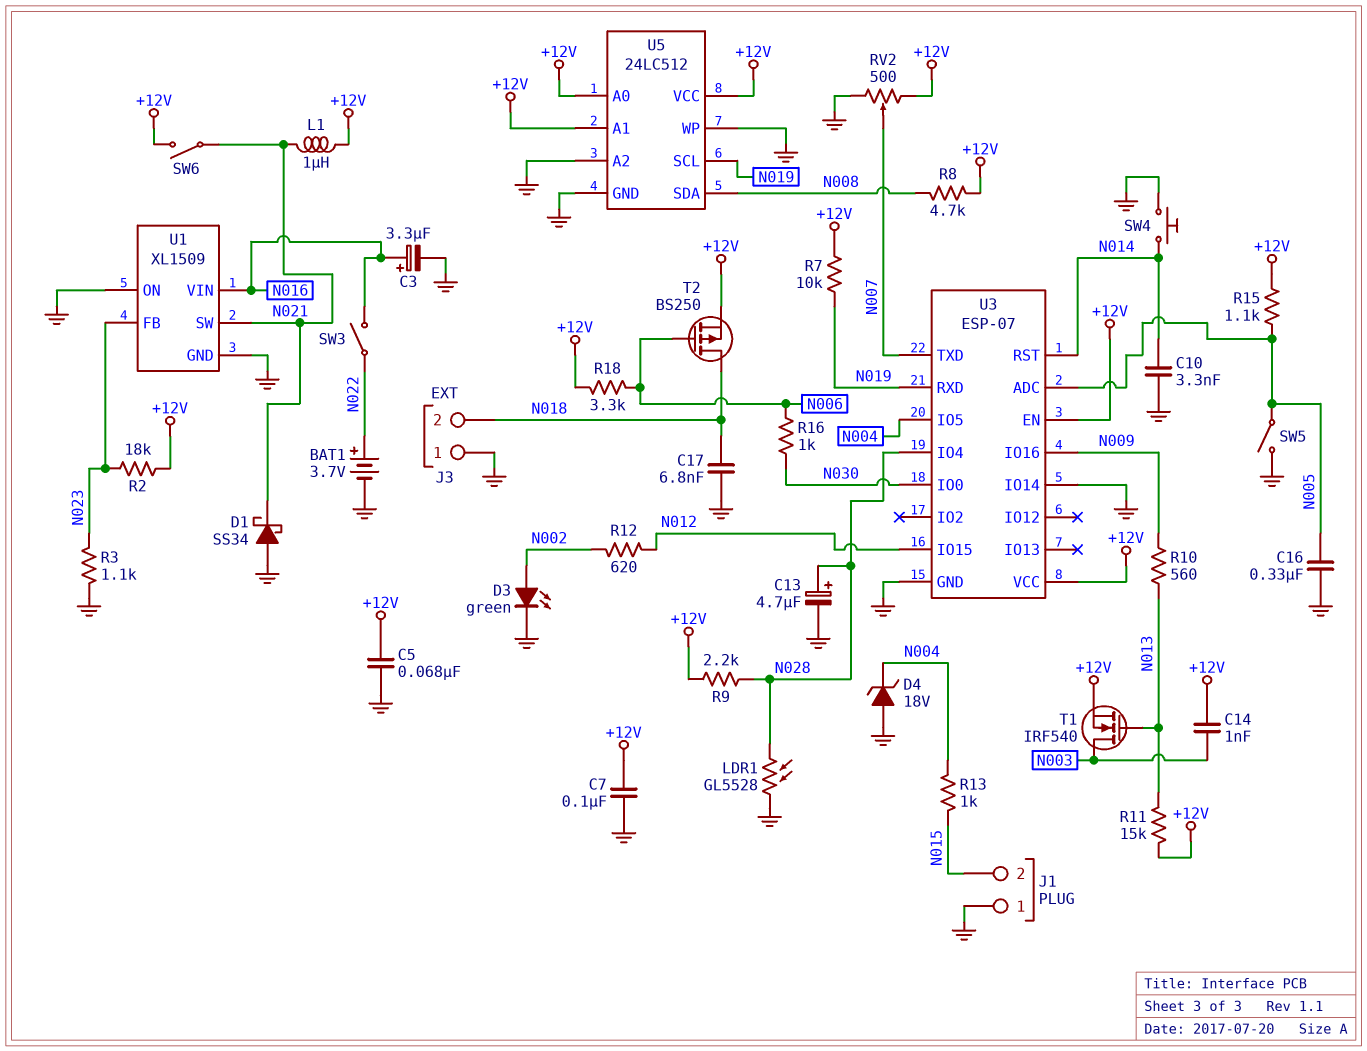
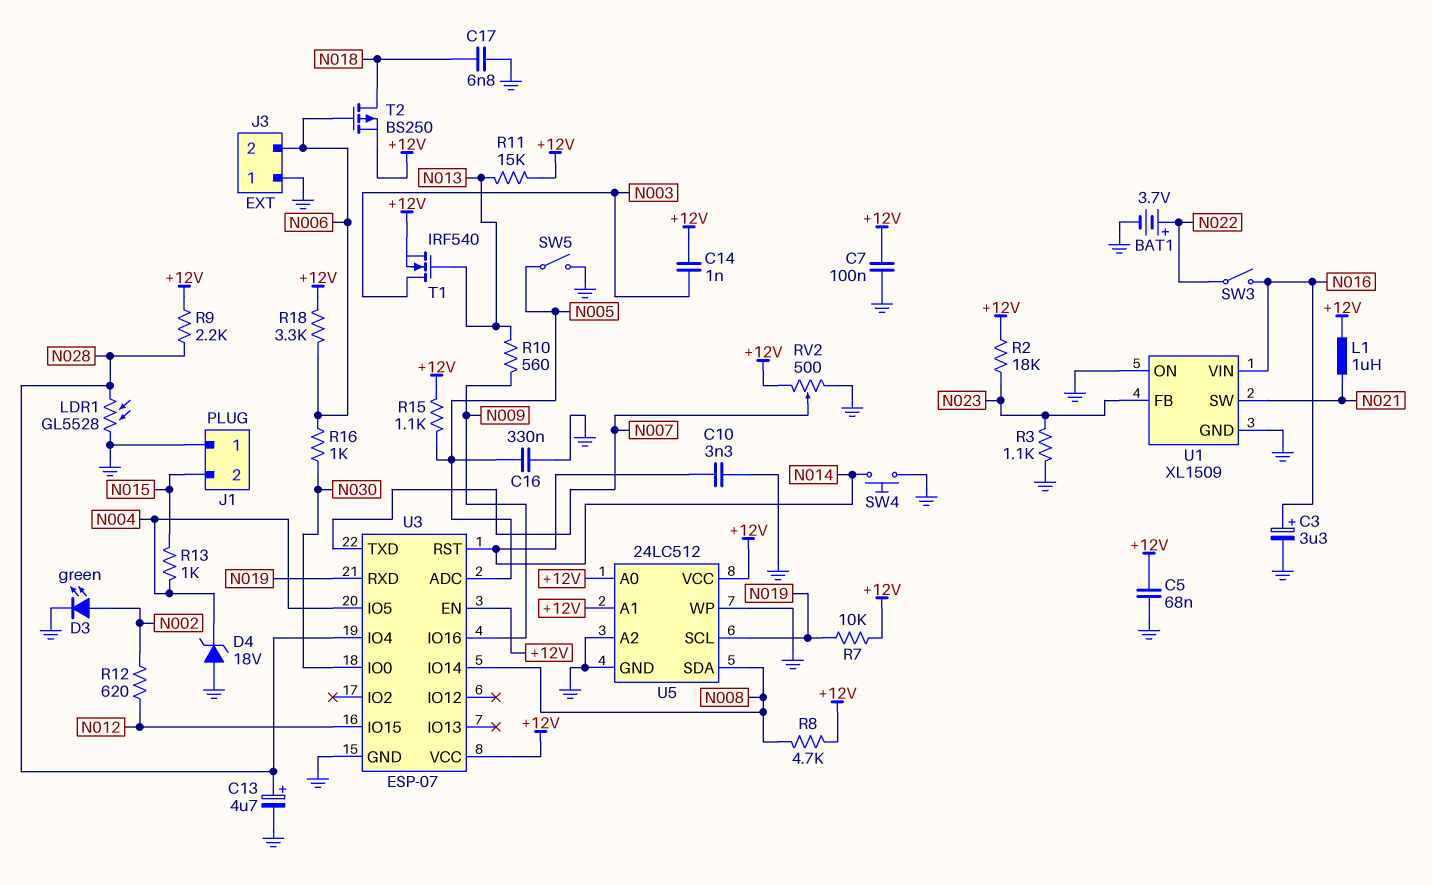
D1: schottky SS34 (A GND, K N021) -> none
J3 pin 2: N018 -> N006
SW6: switch (+12V, N021) -> none
U3 pin IO14: GND -> N008

